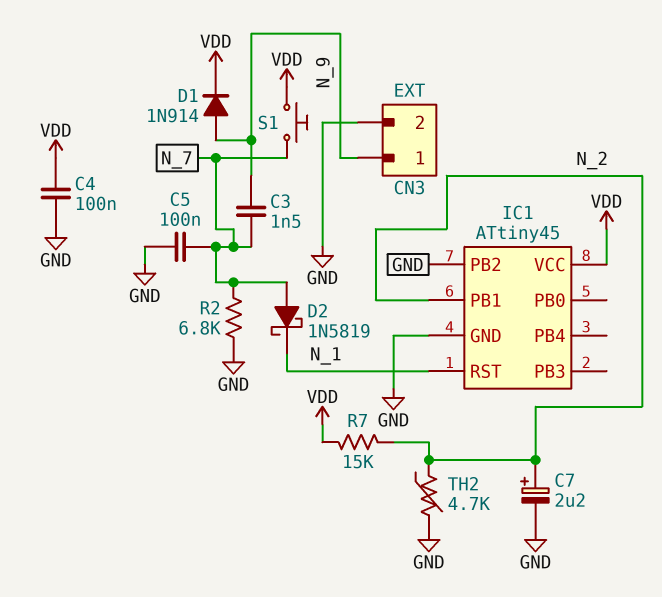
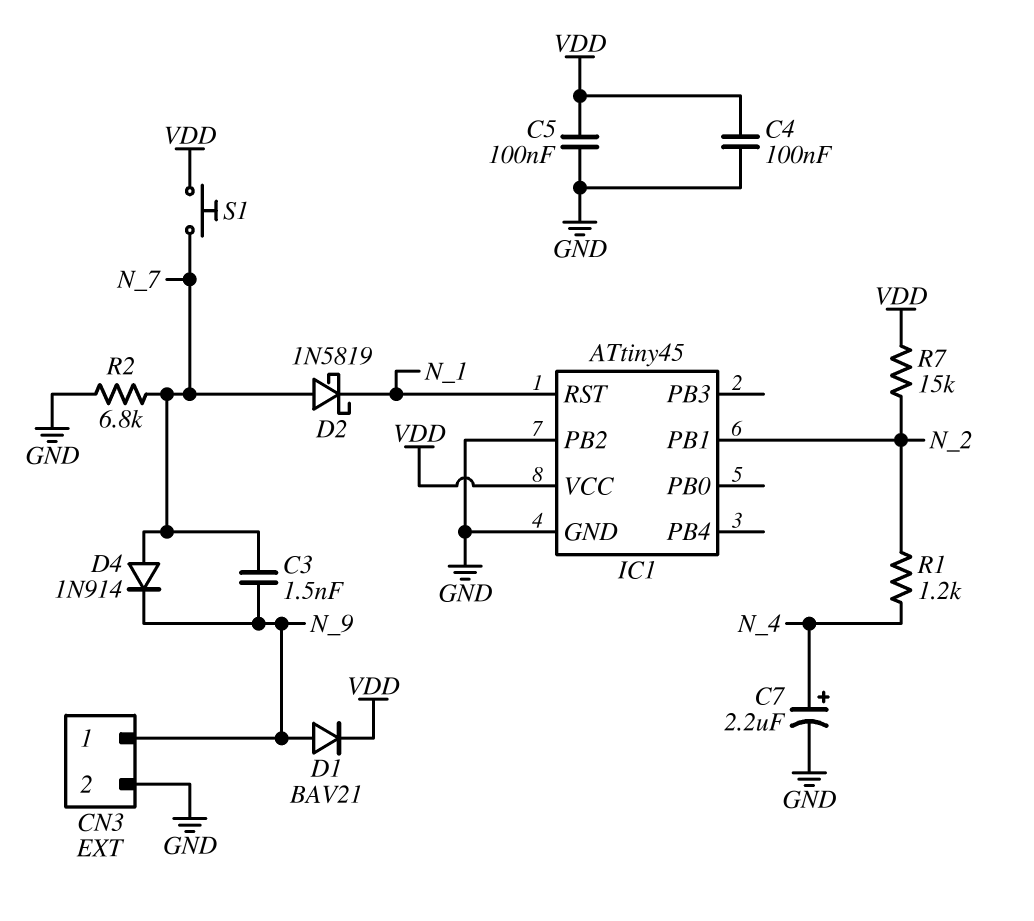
C5: 100nF (GND, N_7) -> 100nF (GND, VDD)
C7: 2.2uF (plus N_2, minus GND) -> 2.2uF (plus N_4, minus GND)
D1: diode 1N914 (A N_9, K VDD) -> diode BAV21 (A N_9, K VDD)
D4: none -> diode 1N914 (A N_7, K N_9)
R1: none -> 1.2k (N_2, N_4)
TH2: 4.7k (GND, N_2) -> none

